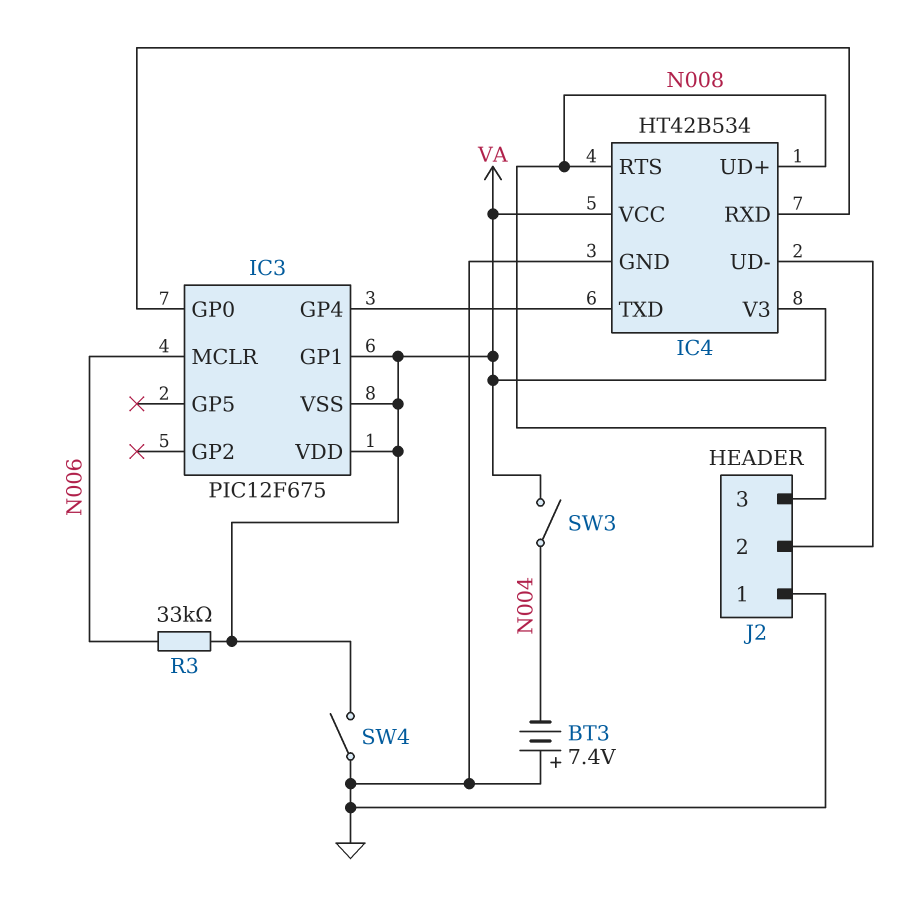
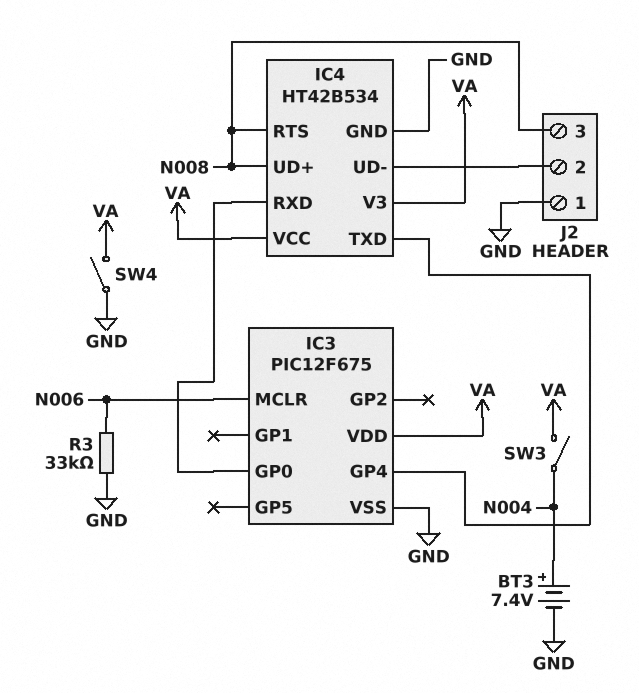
BT3: 7.4V (plus GND, minus N004) -> 7.4V (plus N004, minus GND)
IC3 pin GP1: VA -> none
IC3 pin VSS: VA -> GND
R3: 33k (N006, VA) -> 33k (GND, N006)

